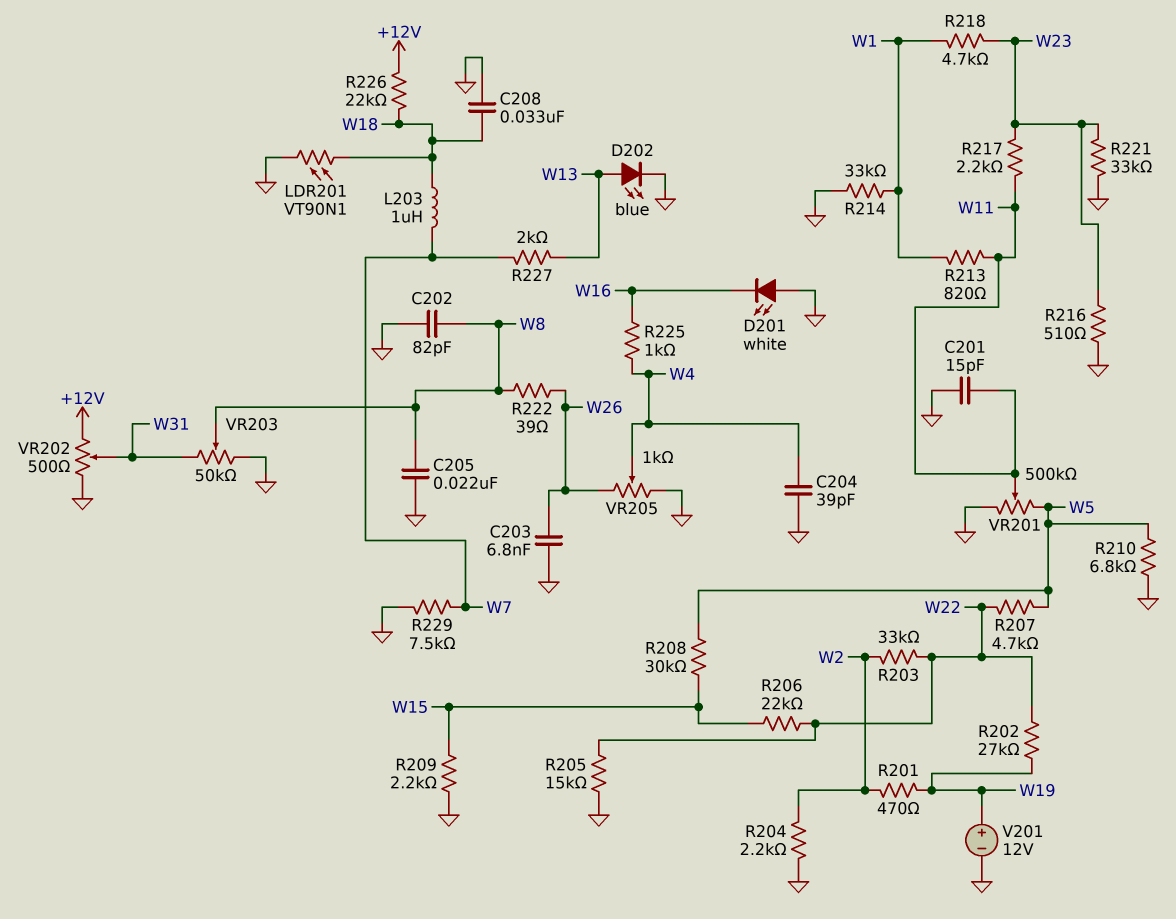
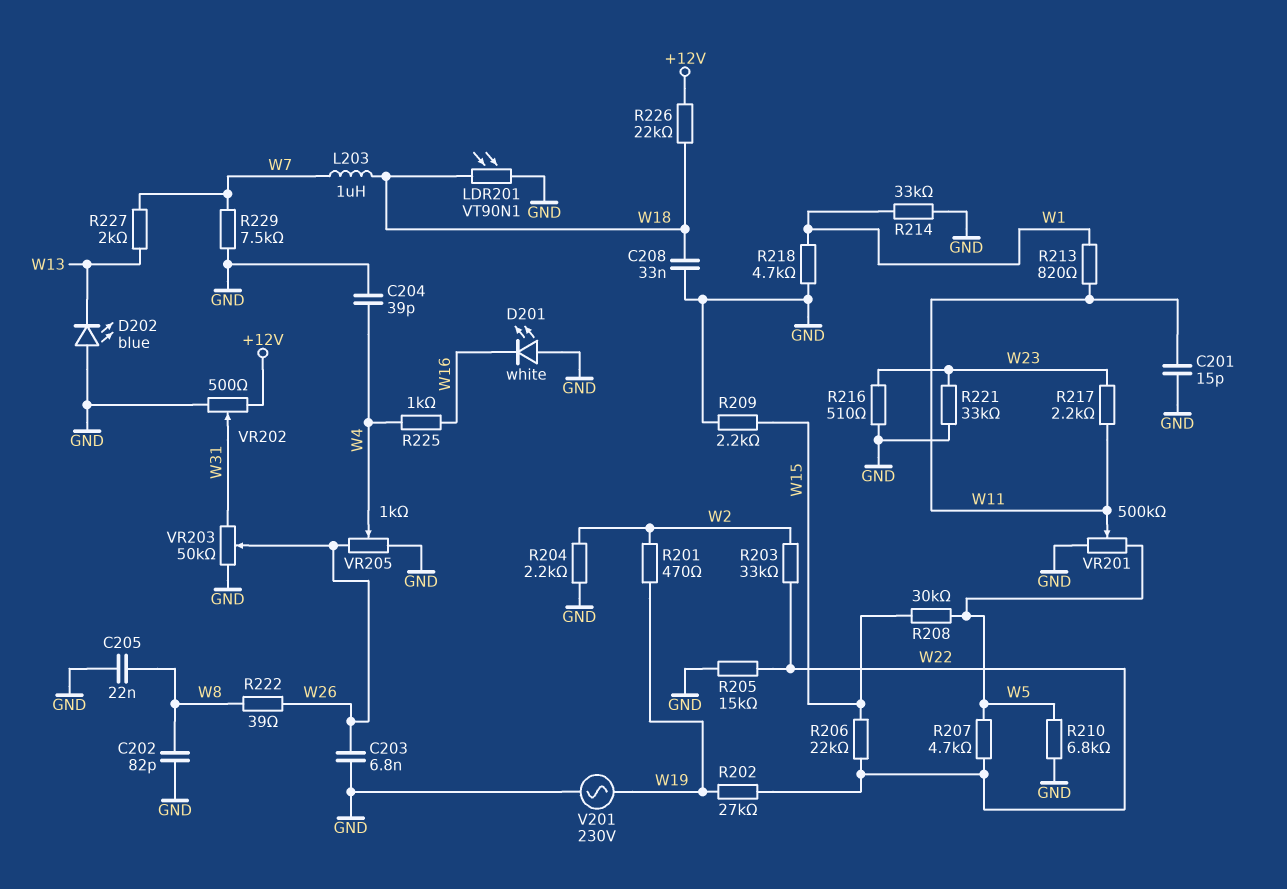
D202: LED blue (A W13, K GND) -> LED blue (A GND, K W13)
R218: 4.7k (W1, W23) -> 4.7k (GND, W1)
V201: 12V (plus W19, minus GND) -> AC 230V (GND, W19)
VR203: 50k (GND, W31, wiper W8) -> 50k (GND, W31, wiper W26)

